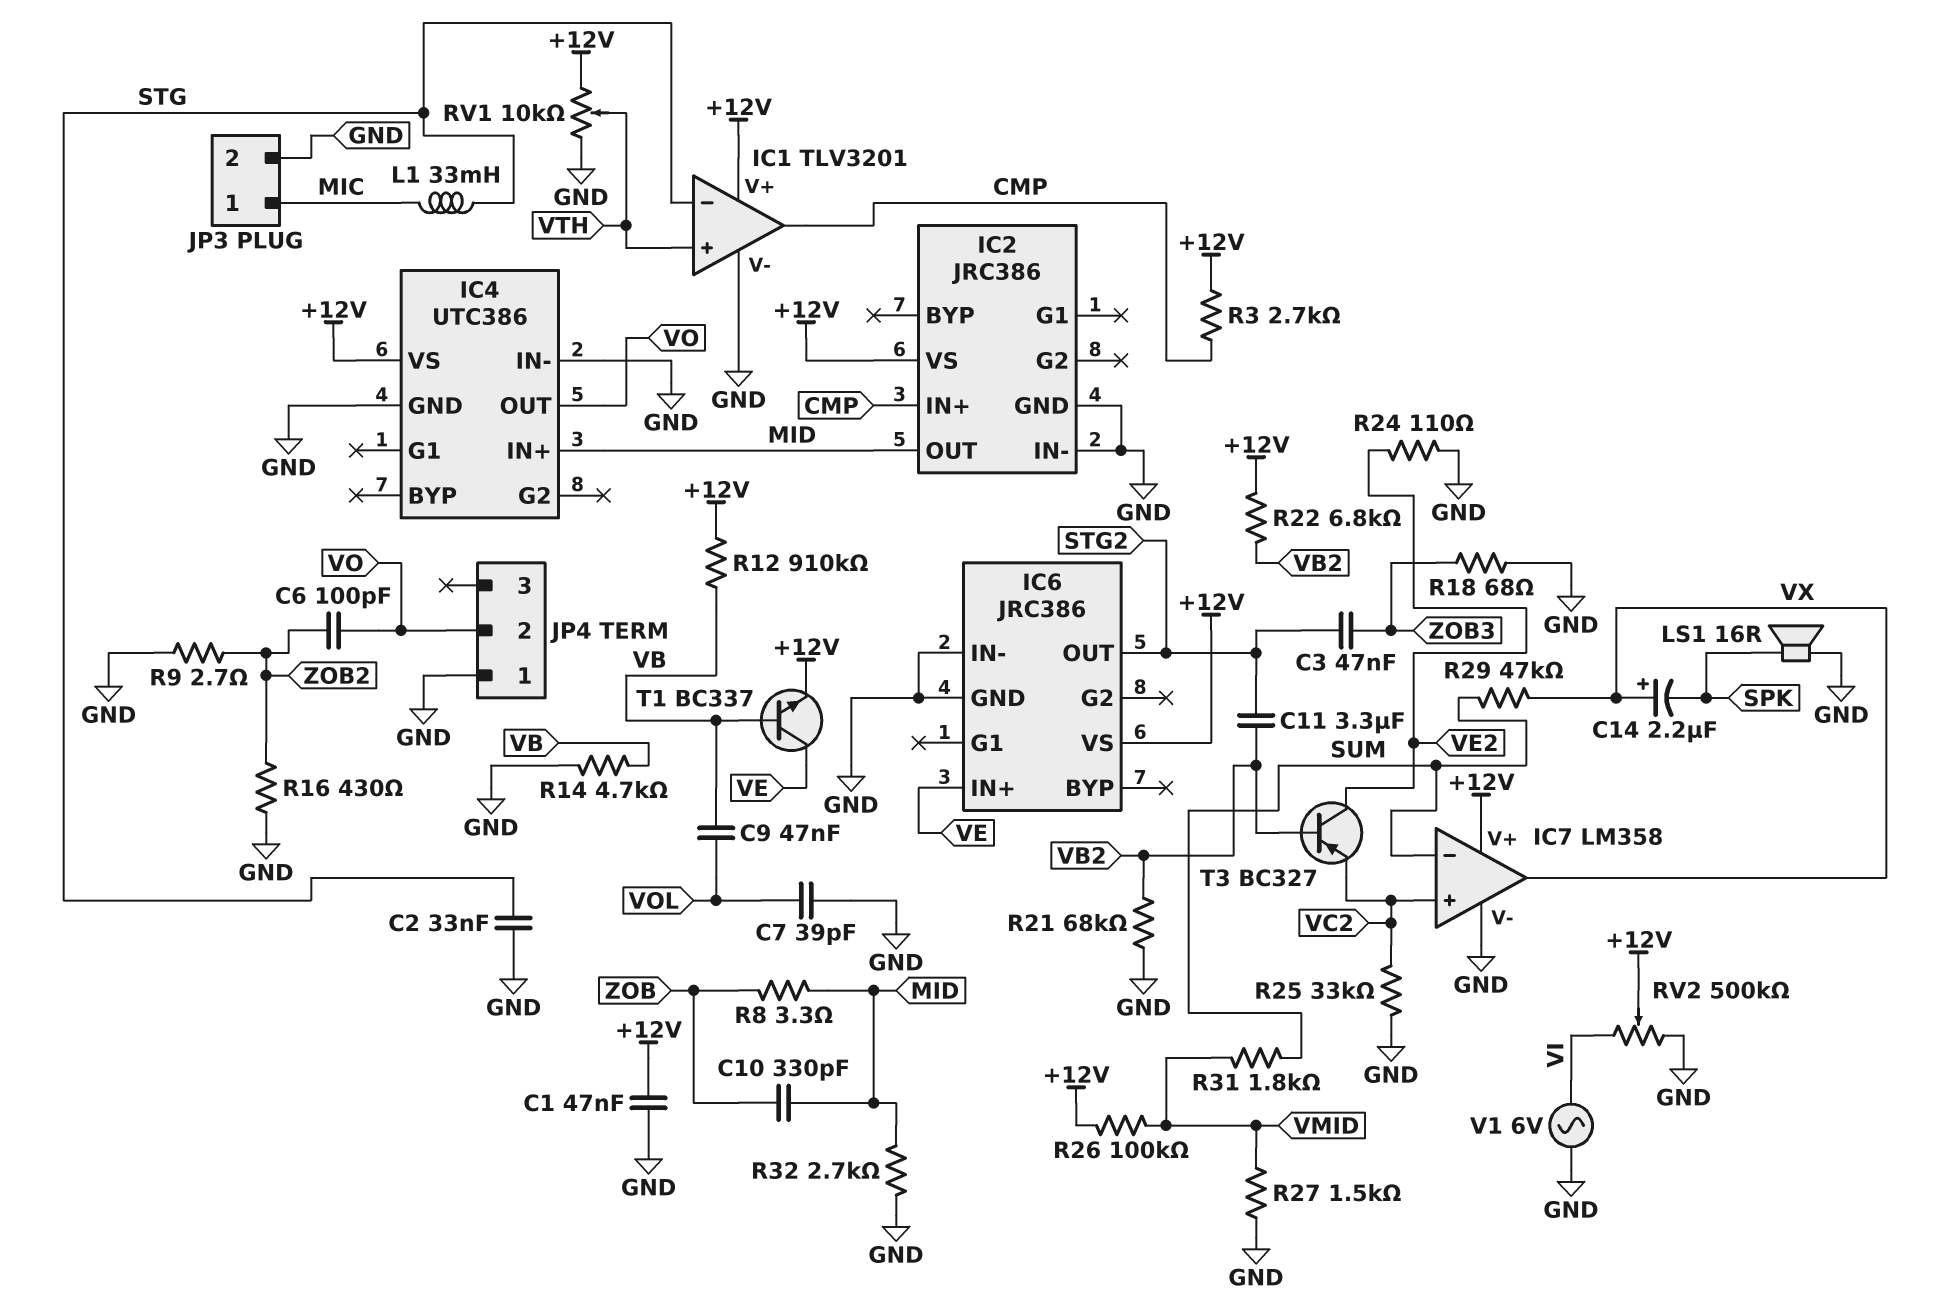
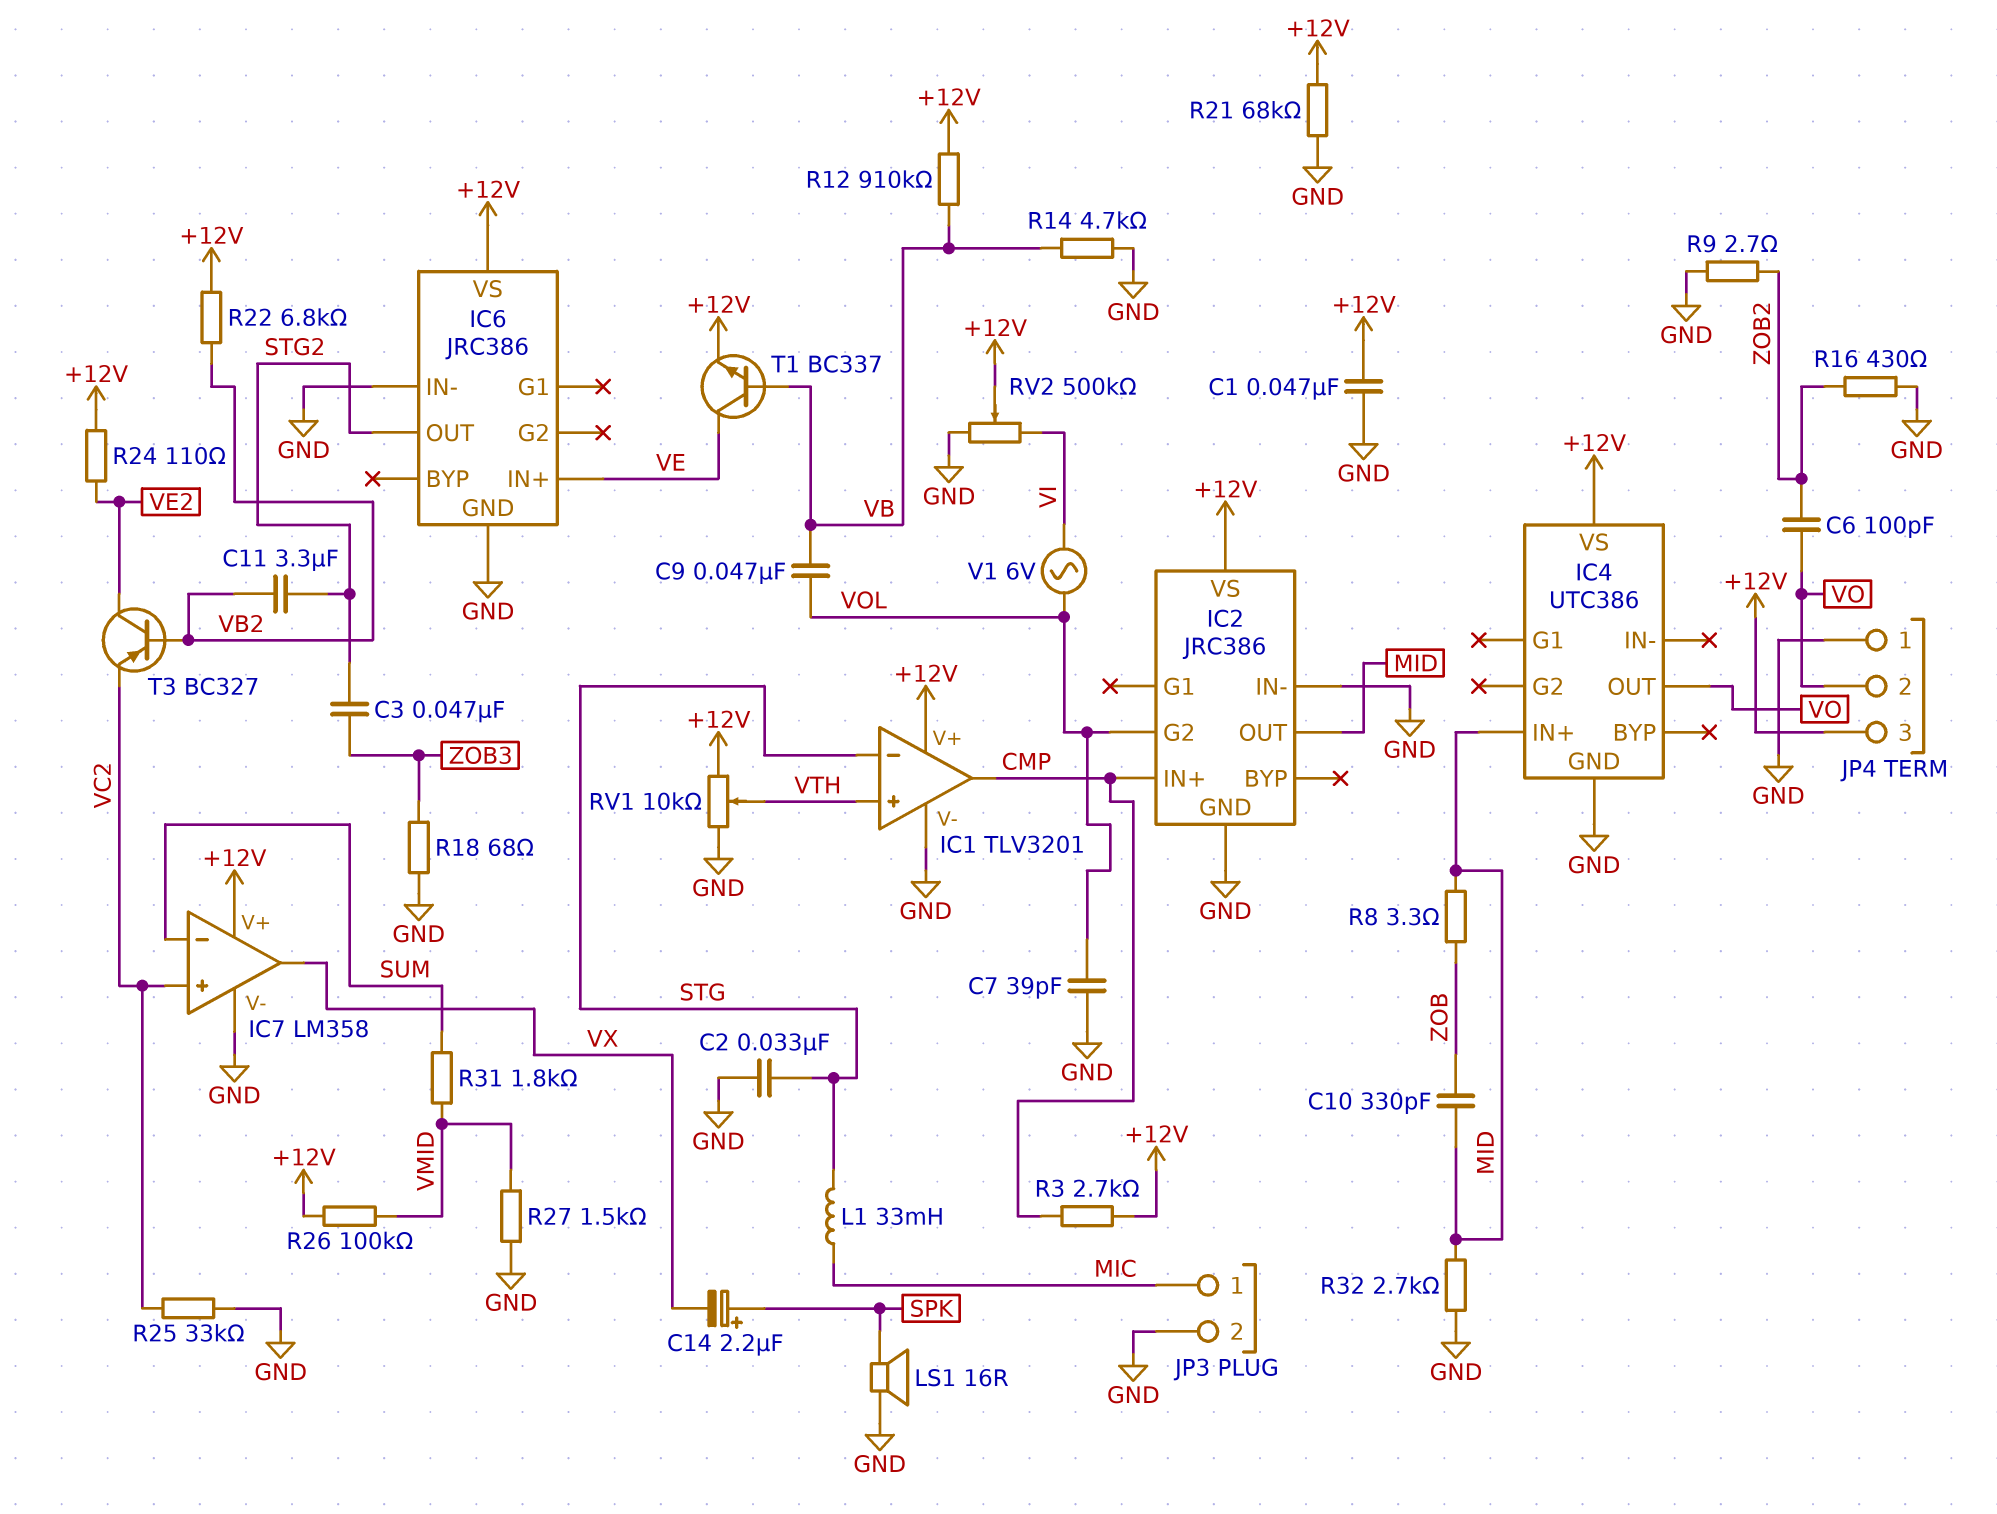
C14: 2.2uF (plus VX, minus SPK) -> 2.2uF (plus SPK, minus VX)
IC2 pin G2: none -> VOL
IC4 pin IN-: GND -> none
JP4 pin 3: none -> +12V
R21: 68k (GND, VB2) -> 68k (+12V, GND)
R24: 110 (GND, VE2) -> 110 (+12V, VE2)
R29: 47k (SUM, VX) -> none
V1: AC 6V (GND, VI) -> AC 6V (VI, VOL)

